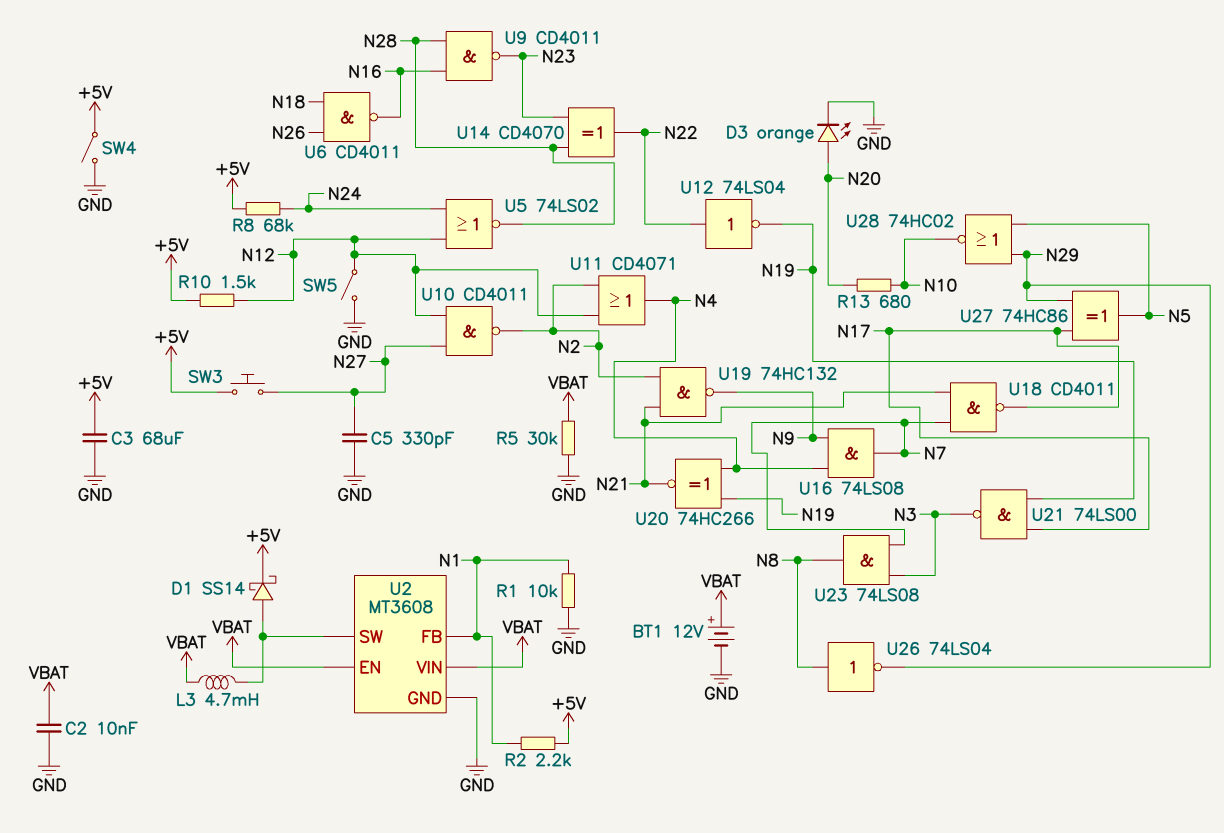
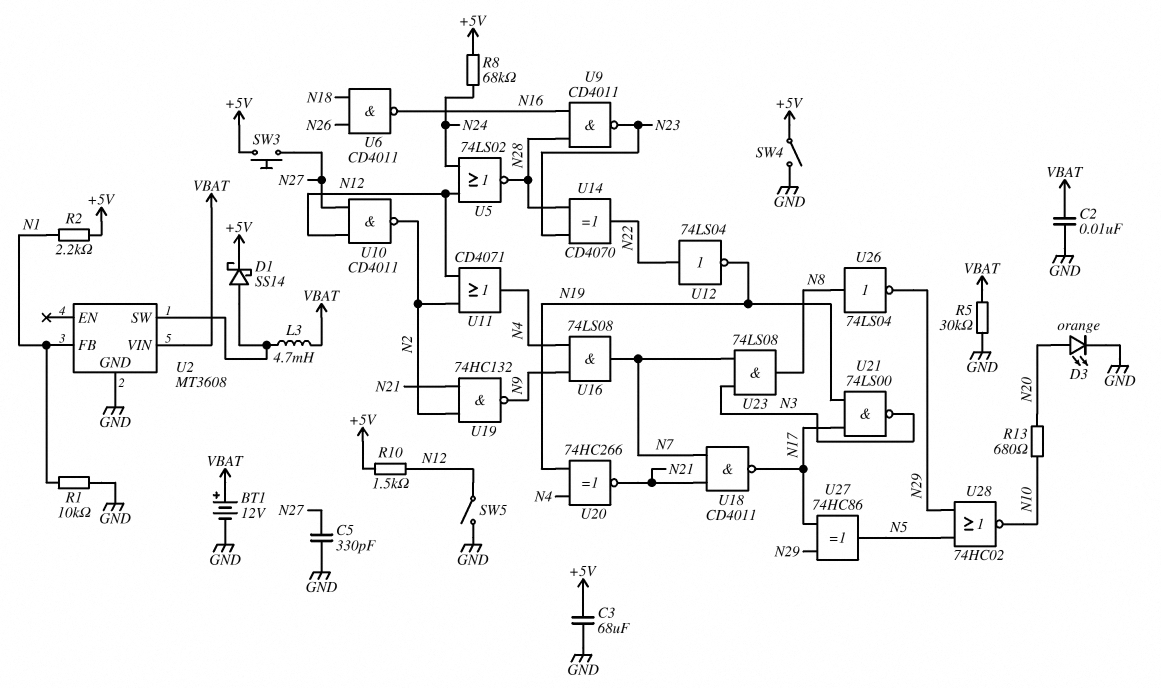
U2 pin EN: VBAT -> none

